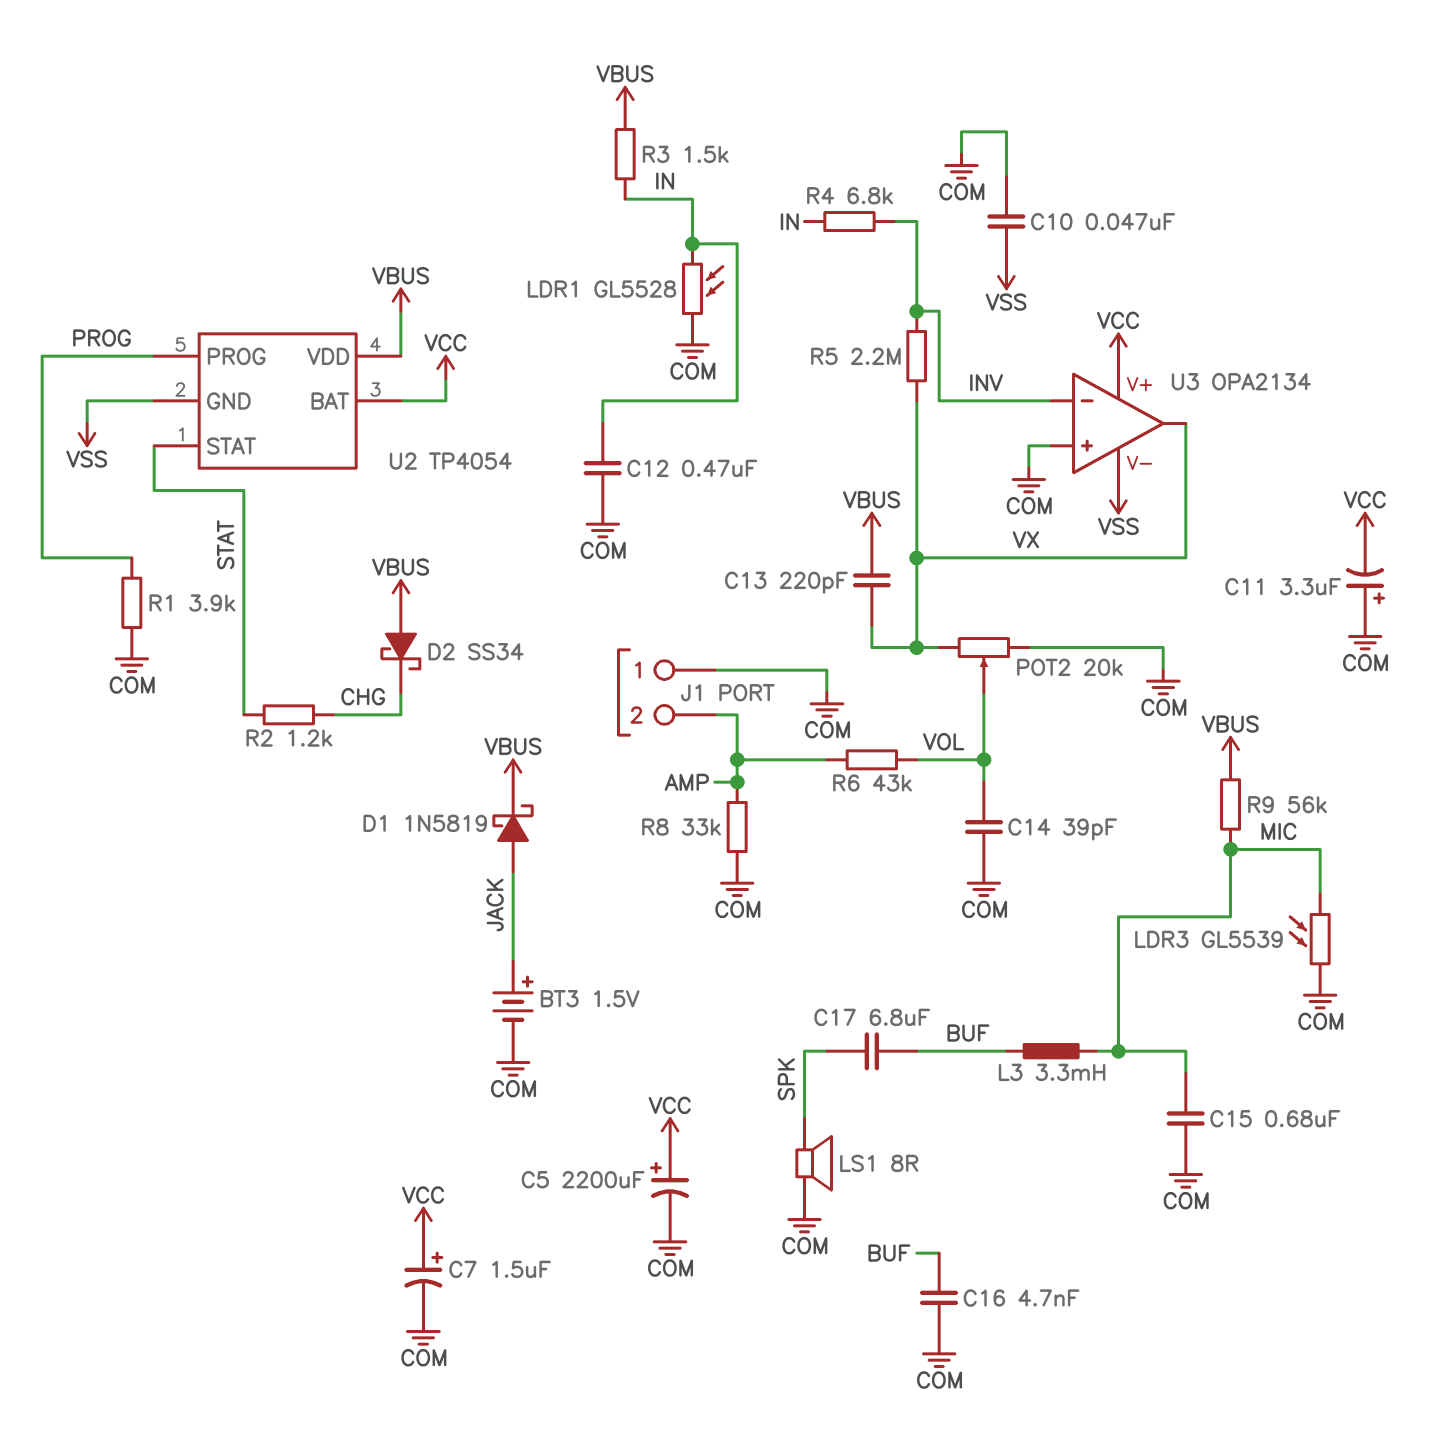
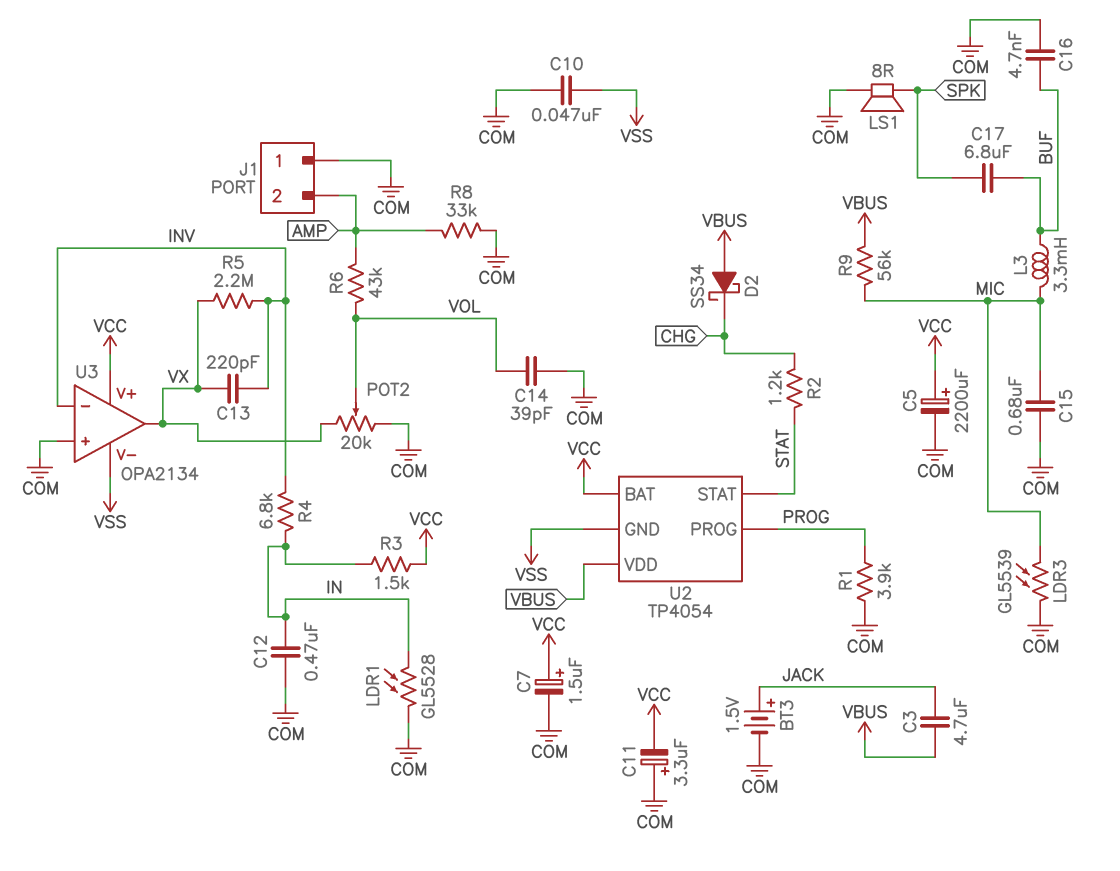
C3: none -> 4.7uF (JACK, VBUS)
C13: 220pF (VBUS, VX) -> 220pF (INV, VX)
D1: schottky 1N5819 (A JACK, K VBUS) -> none
R3: 1.5k (IN, VBUS) -> 1.5k (IN, VCC)

